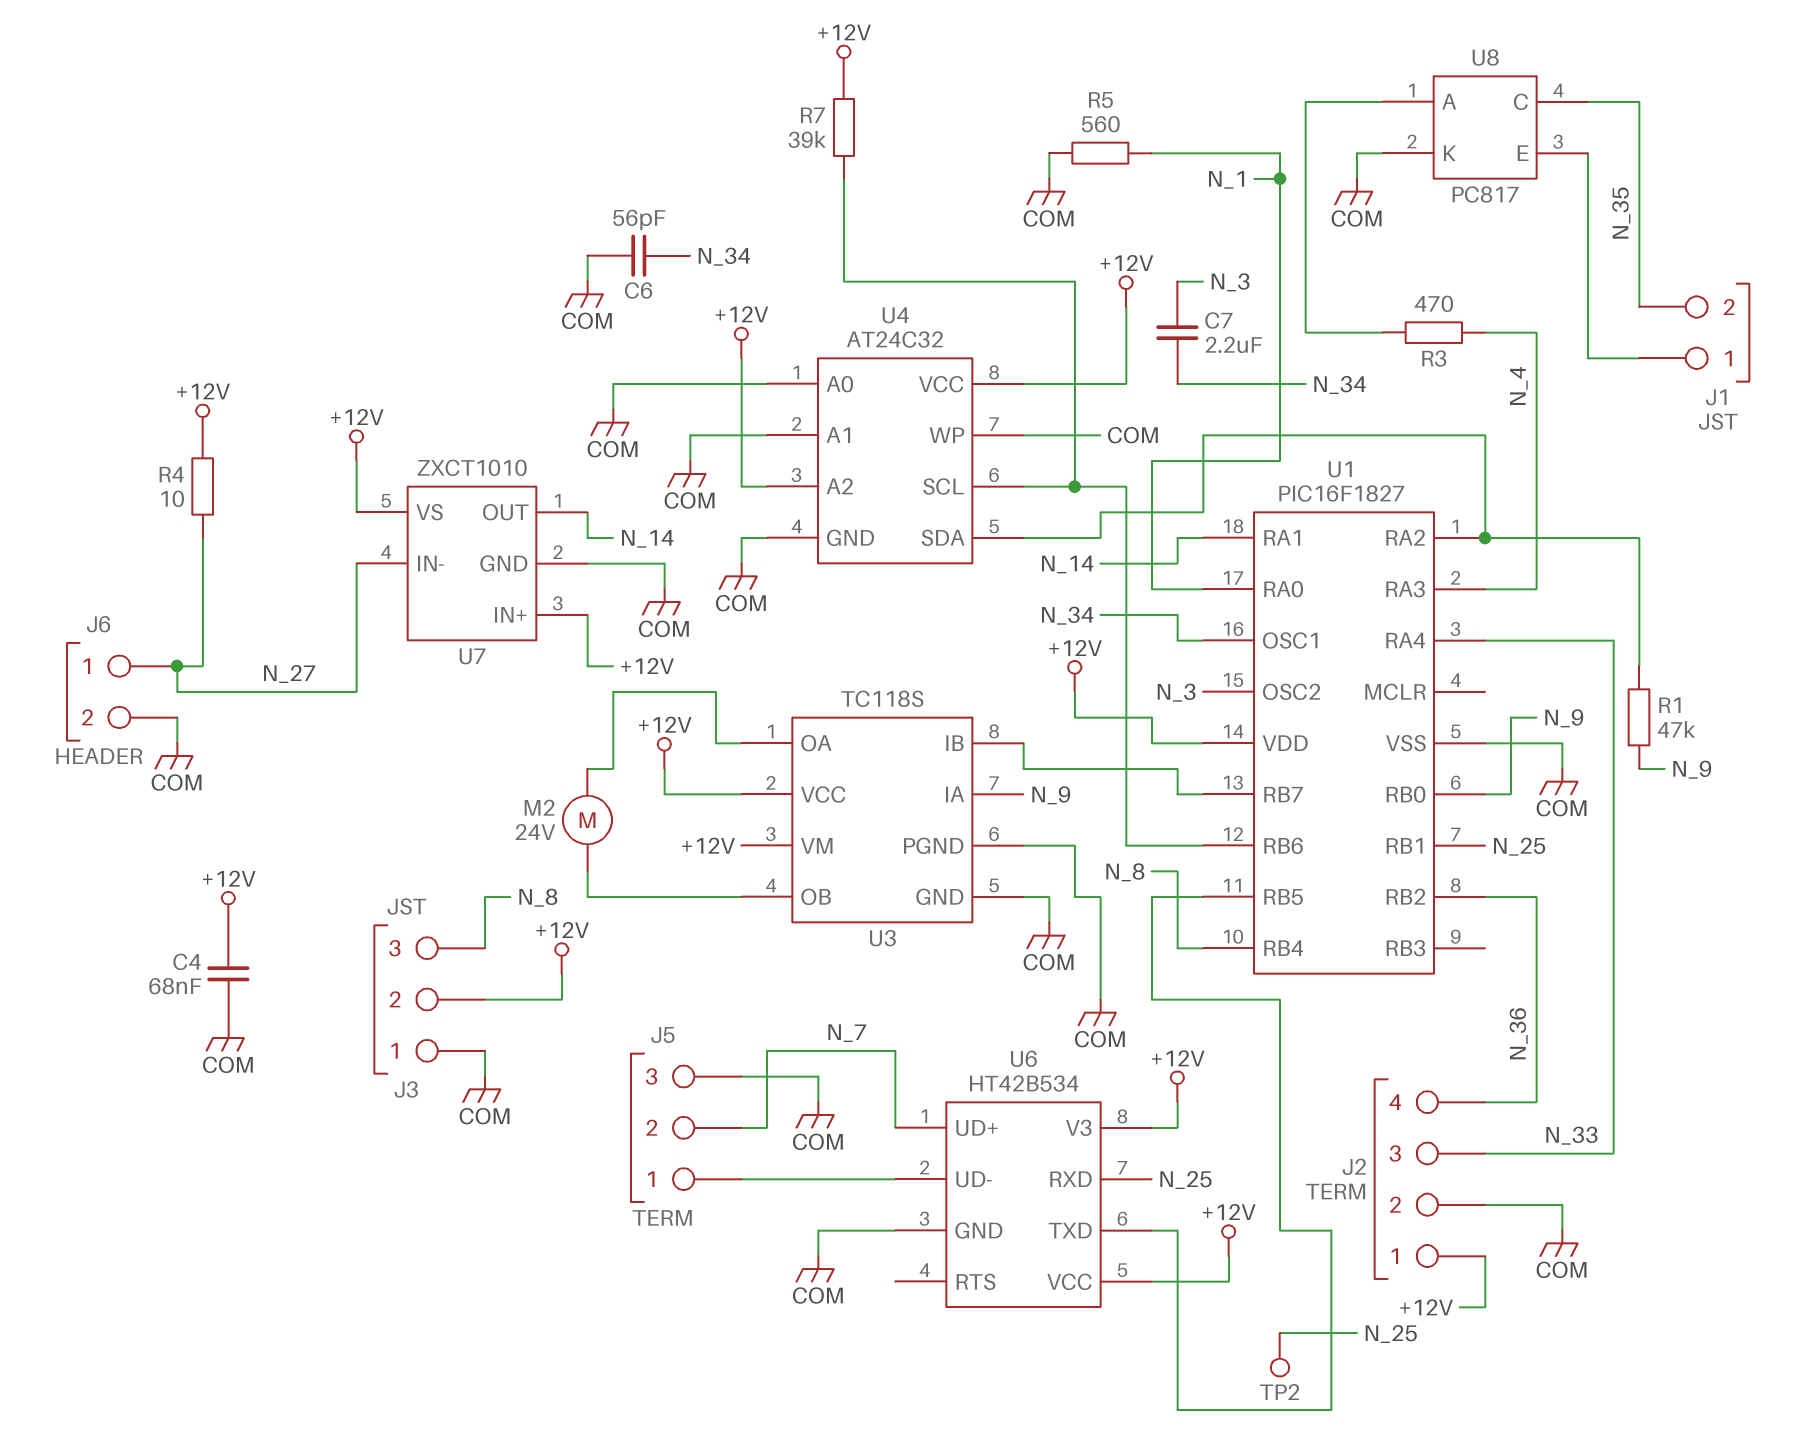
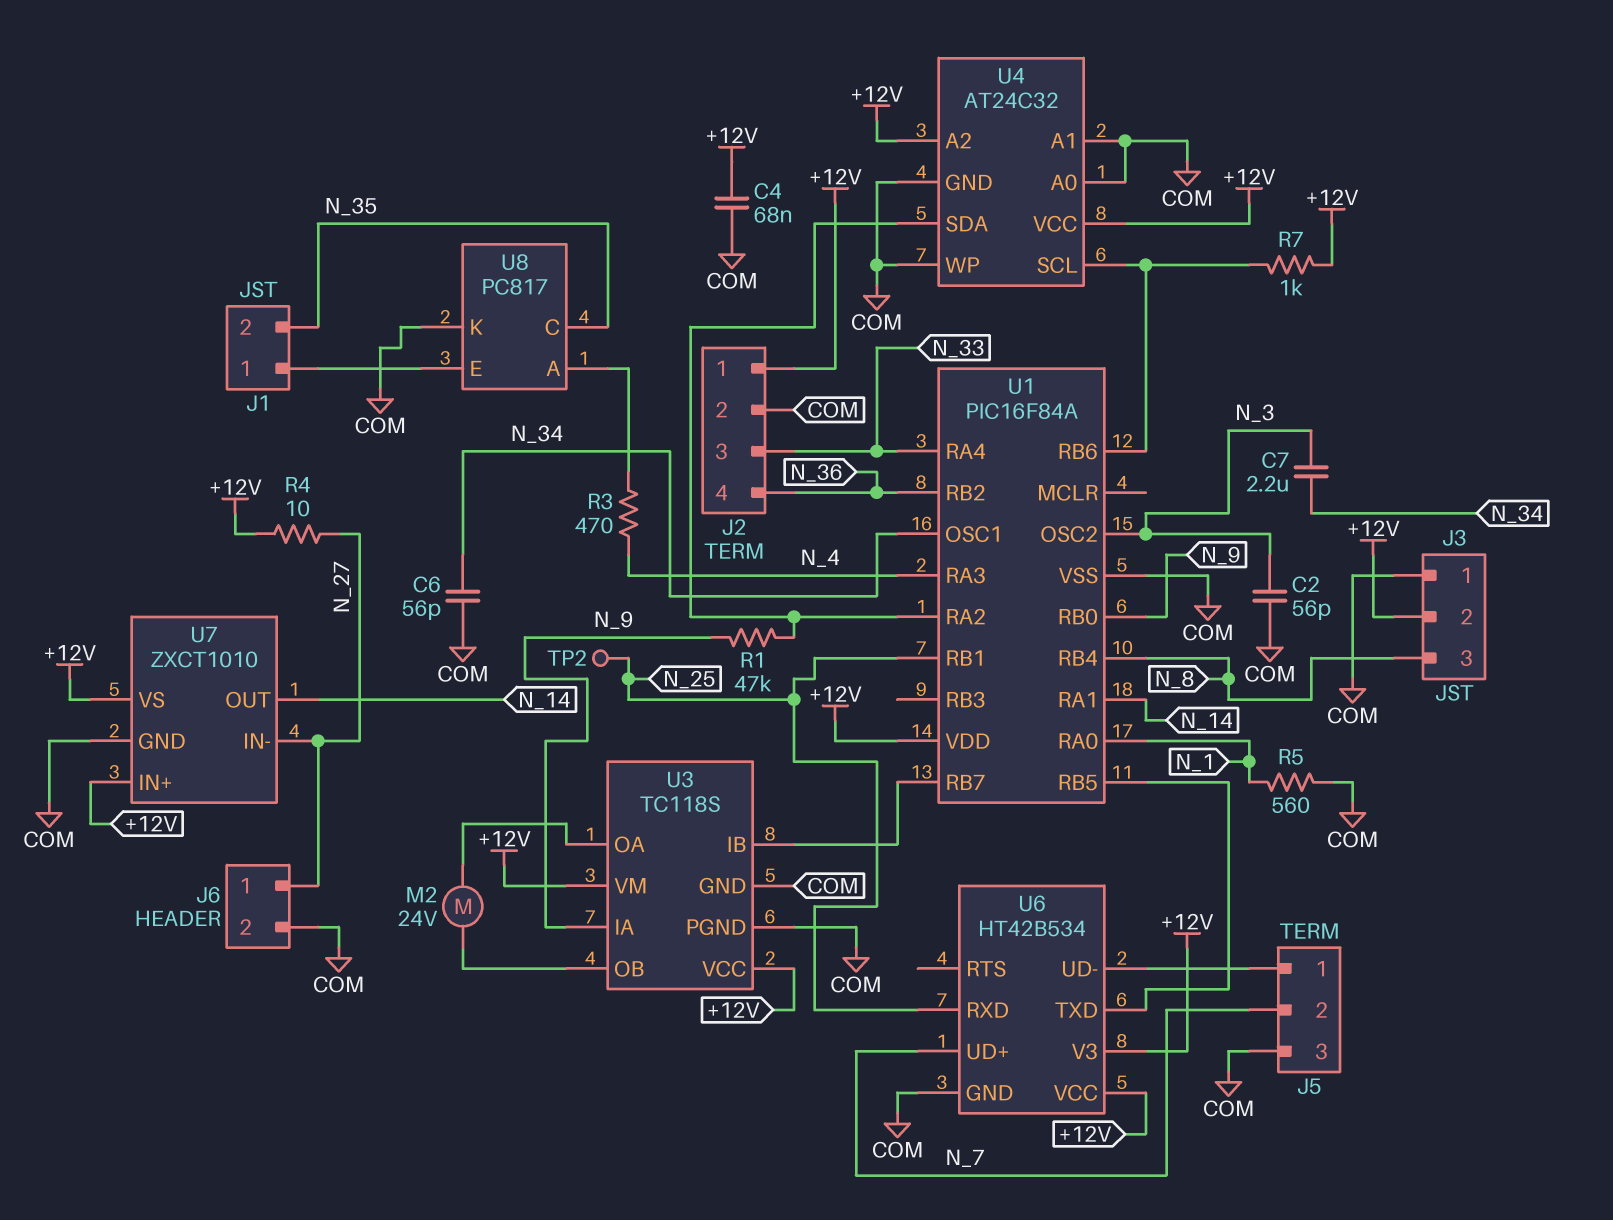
C2: none -> 56pF (COM, N_3)
R7: 39k (+12V, U1/RB6) -> 1k (+12V, U1/RB6)
U1: PIC16F1827 -> PIC16F84A

